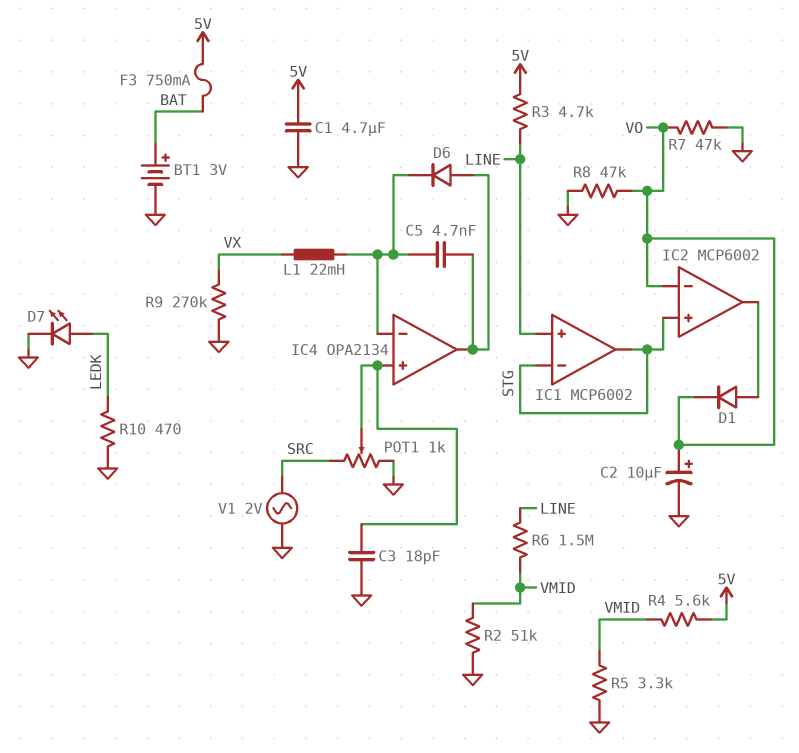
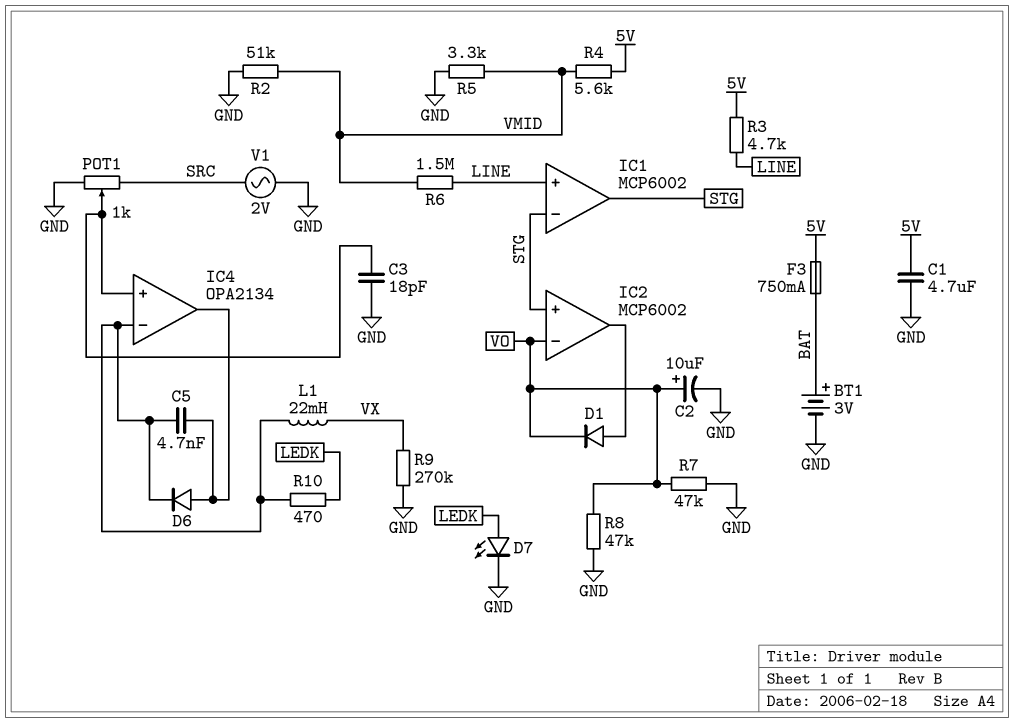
R10: 470 (GND, LEDK) -> 470 (IC4/in-, LEDK)

